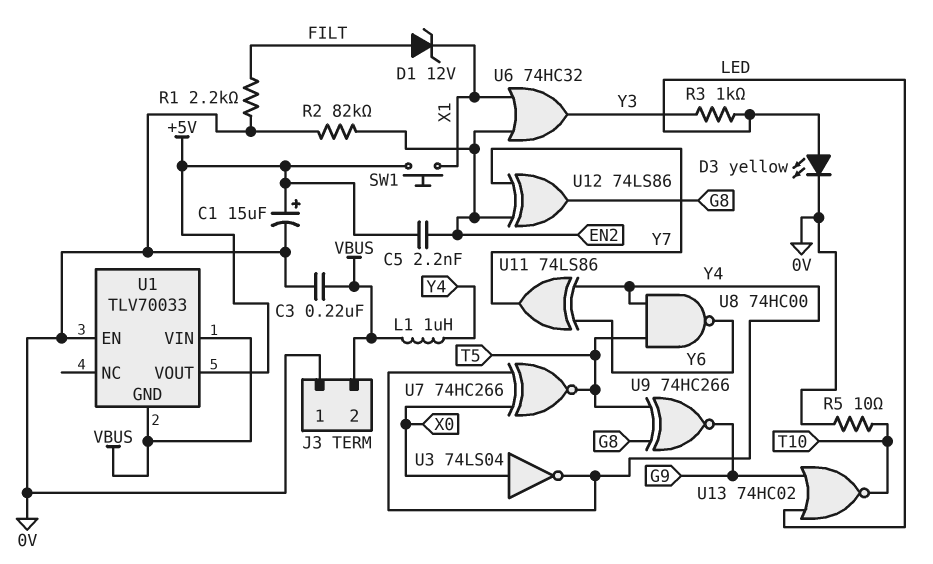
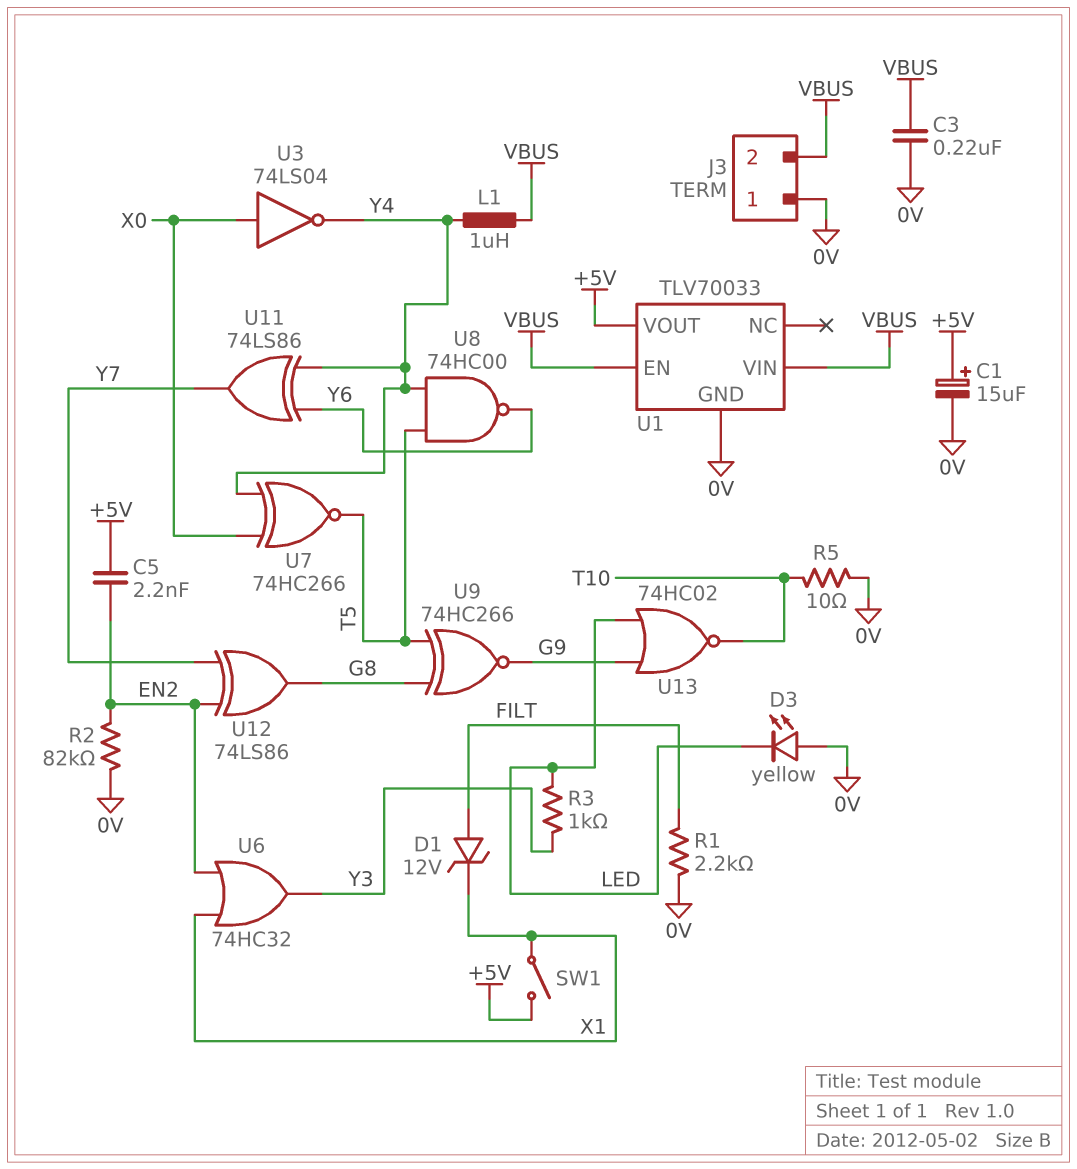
D3: LED yellow (A LED, K 0V) -> LED yellow (A 0V, K LED)
SW1: button (+5V, X1) -> switch (+5V, X1)
U1 pin EN: 0V -> VBUS
U1 pin GND: VBUS -> 0V

